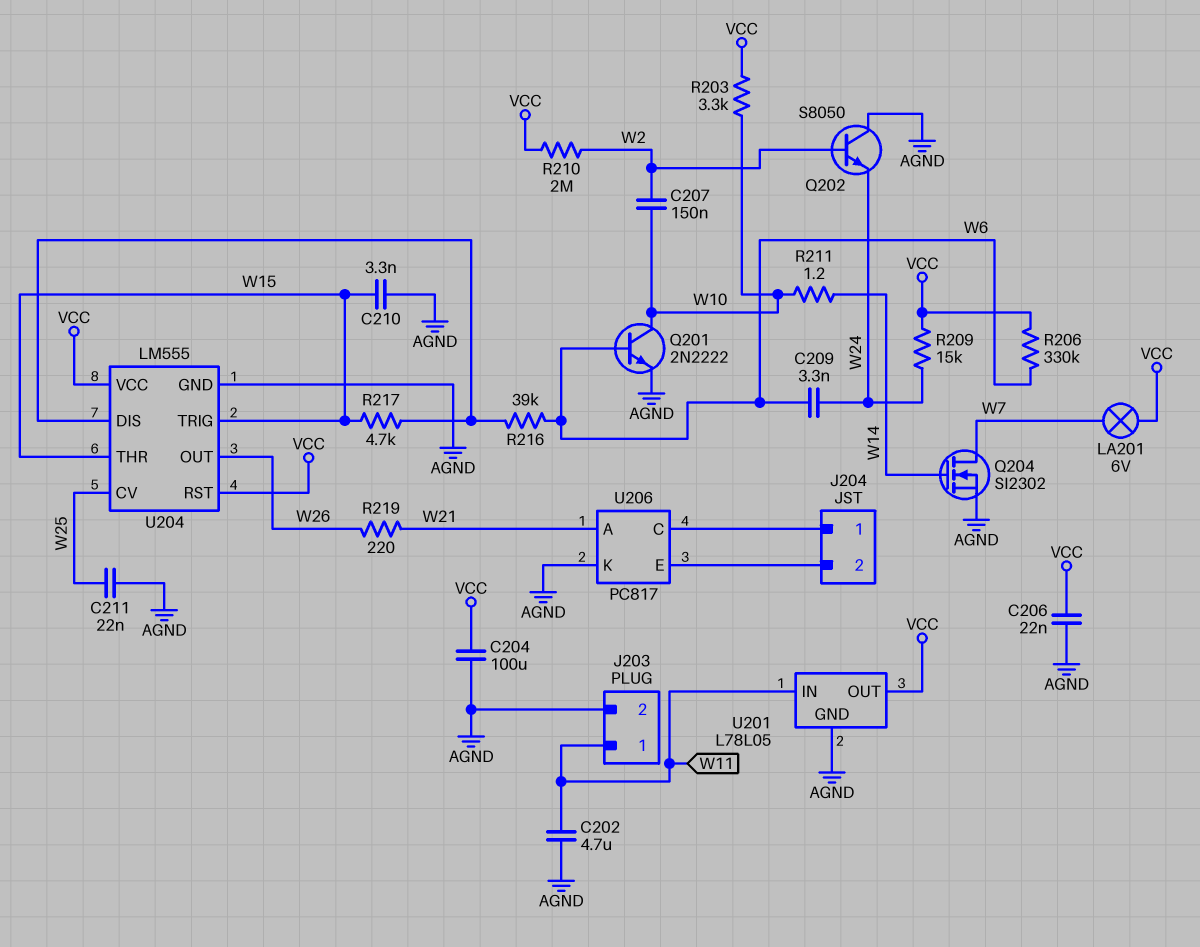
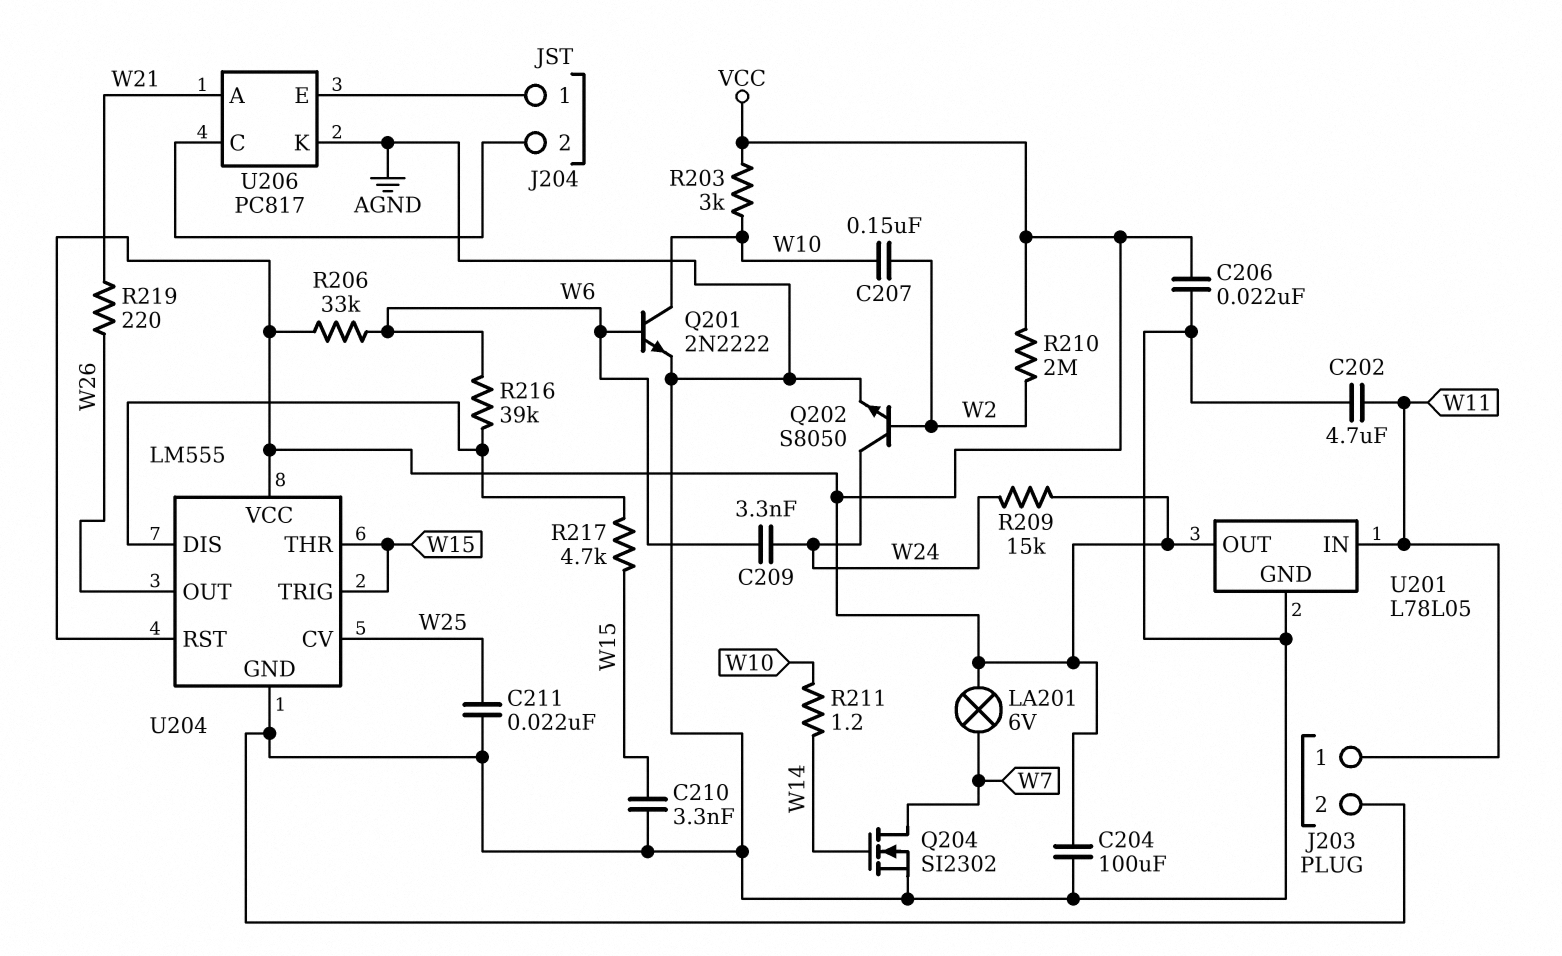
Q202: NPN S8050 (B W2, C AGND, E W24) -> NPN S8050 (B W2, C W24, E AGND)
R203: 3.3k (VCC, W10) -> 3k (VCC, W10)
R206: 330k (VCC, W6) -> 33k (VCC, W6)
U206 pin C: J204/1 -> J204/2
U206 pin E: J204/2 -> J204/1

